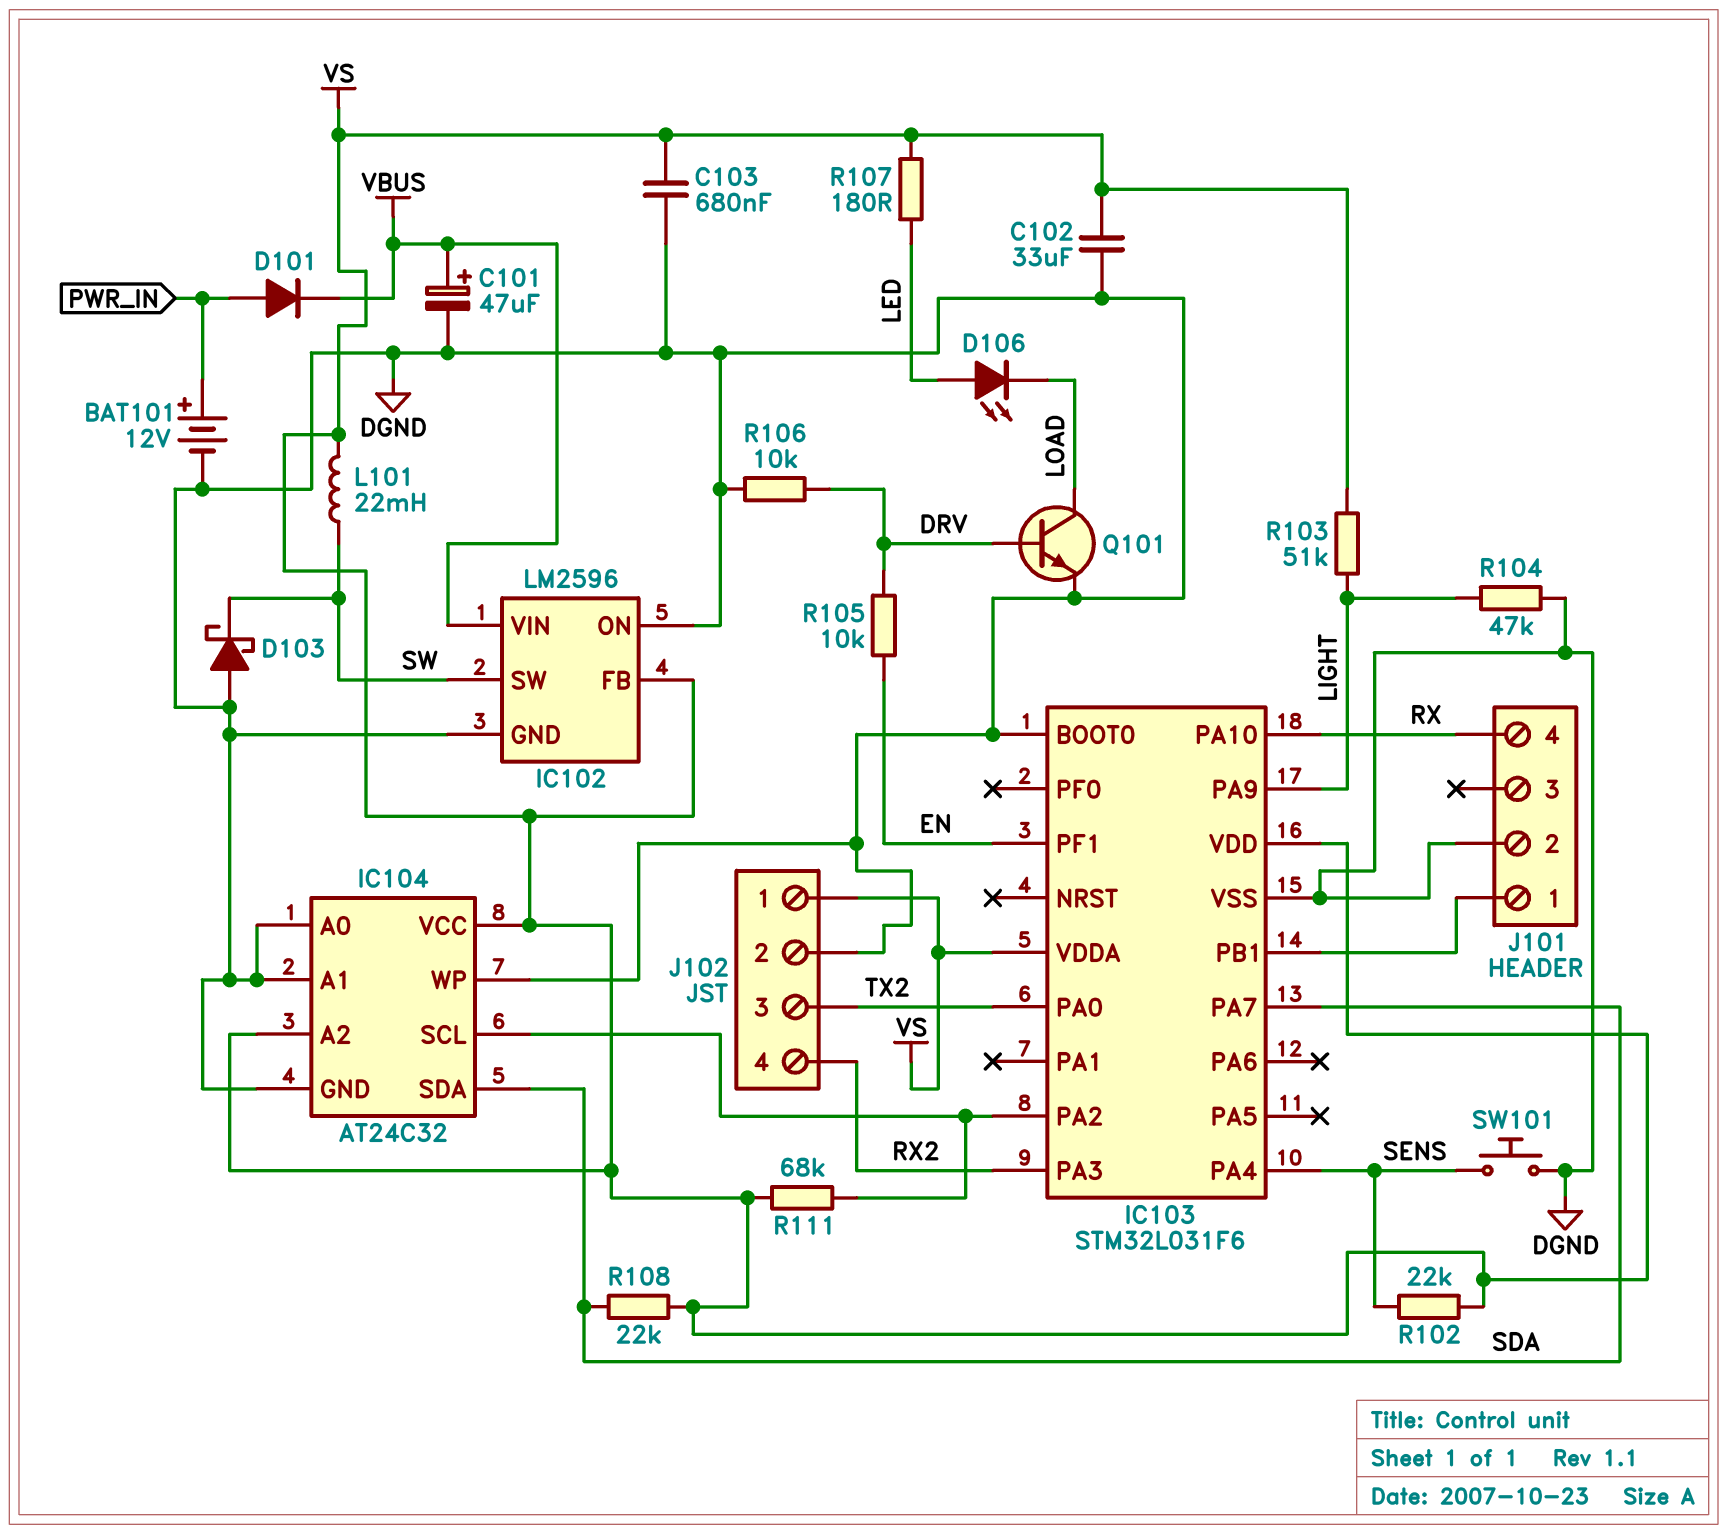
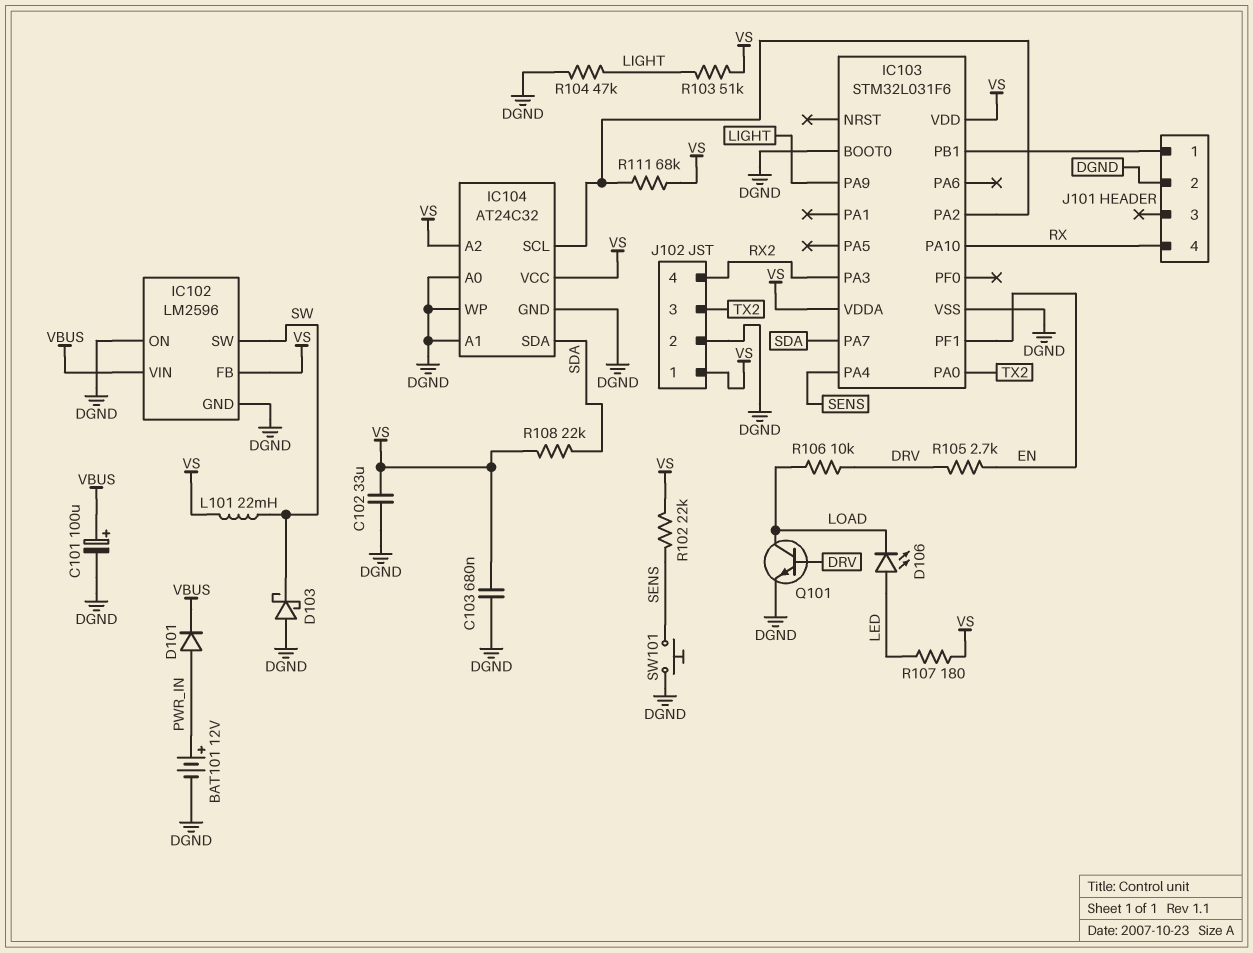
C101: 47uF (plus VBUS, minus DGND) -> 100uF (plus VBUS, minus DGND)
R105: 10k (DRV, EN) -> 2.7k (DRV, EN)
R106: 10k (DGND, DRV) -> 10k (DRV, LOAD)

